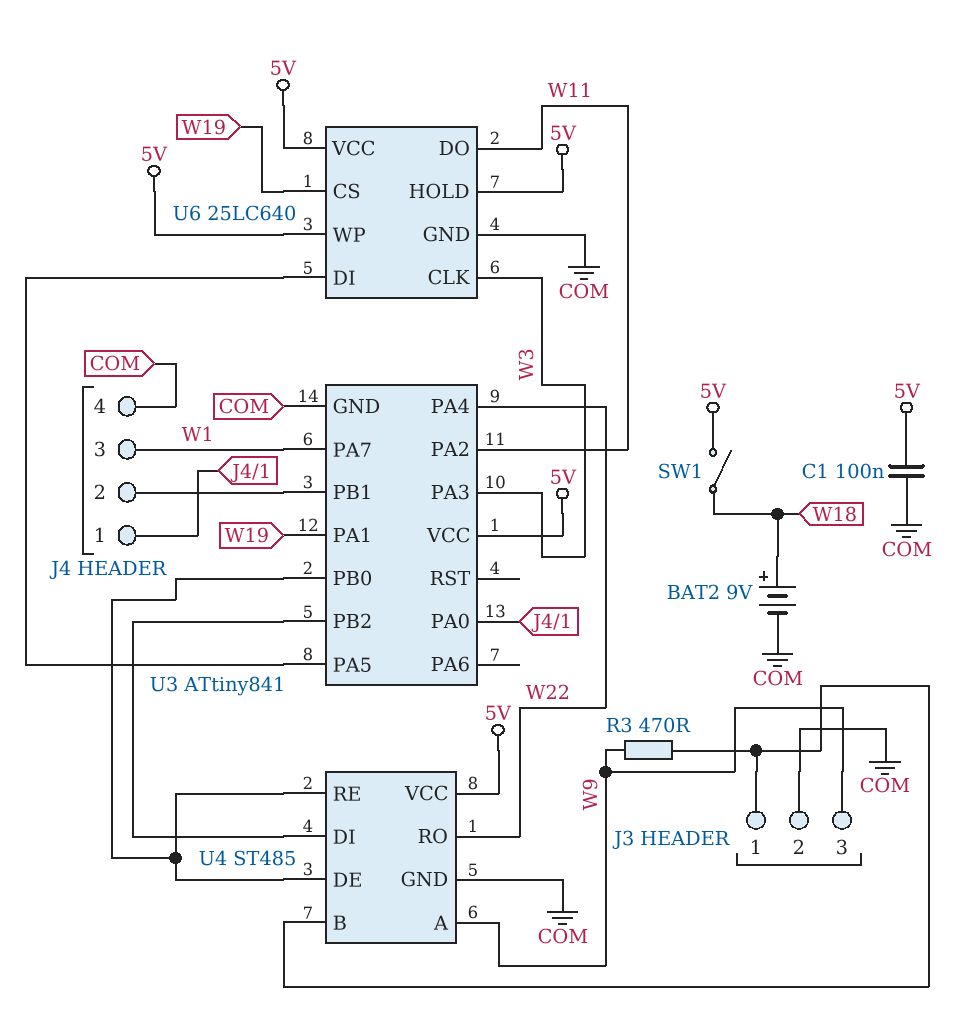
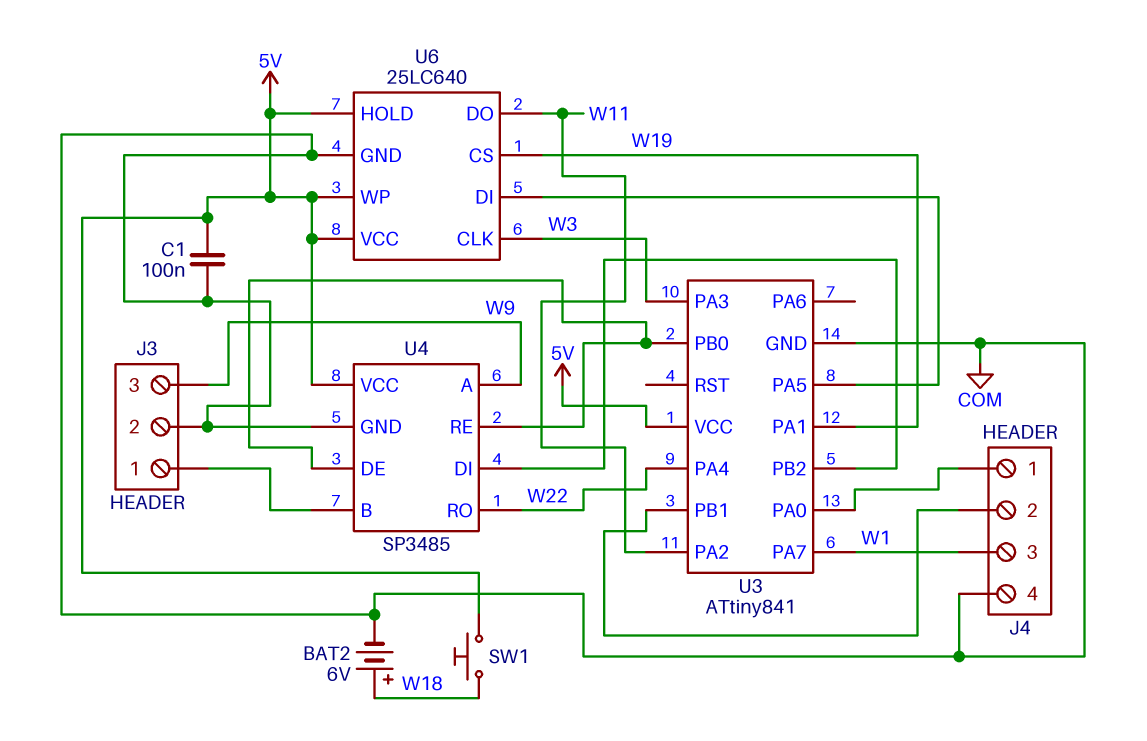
BAT2: 9V (plus W18, minus COM) -> 6V (plus W18, minus COM)
R3: 470 (J3/1, W9) -> none
SW1: switch (5V, W18) -> button (5V, W18)
U4: ST485 -> SP3485

